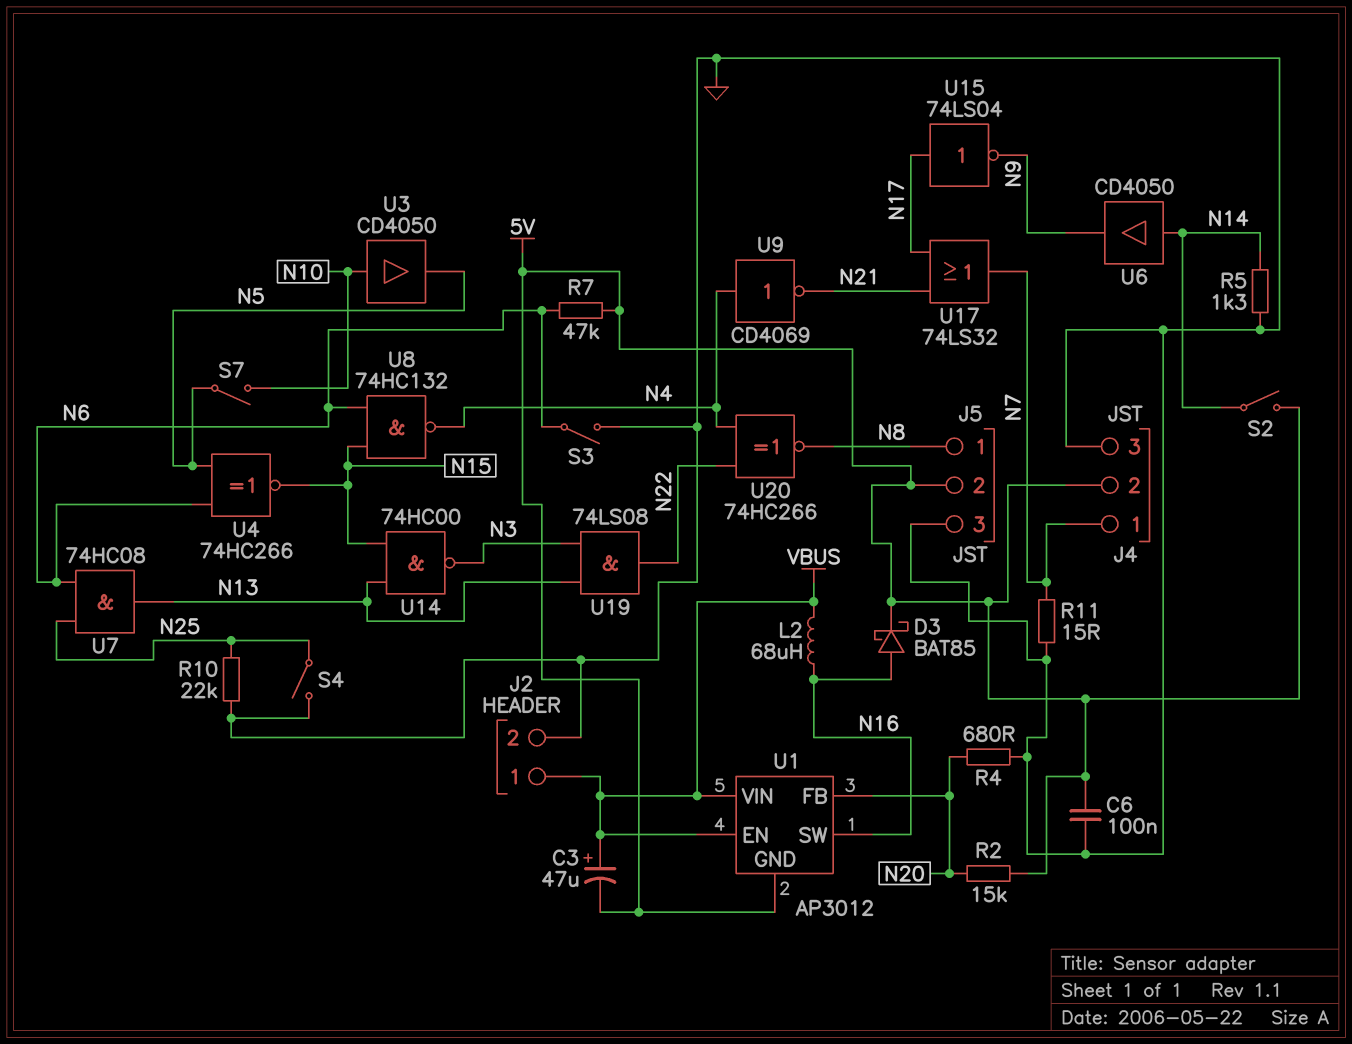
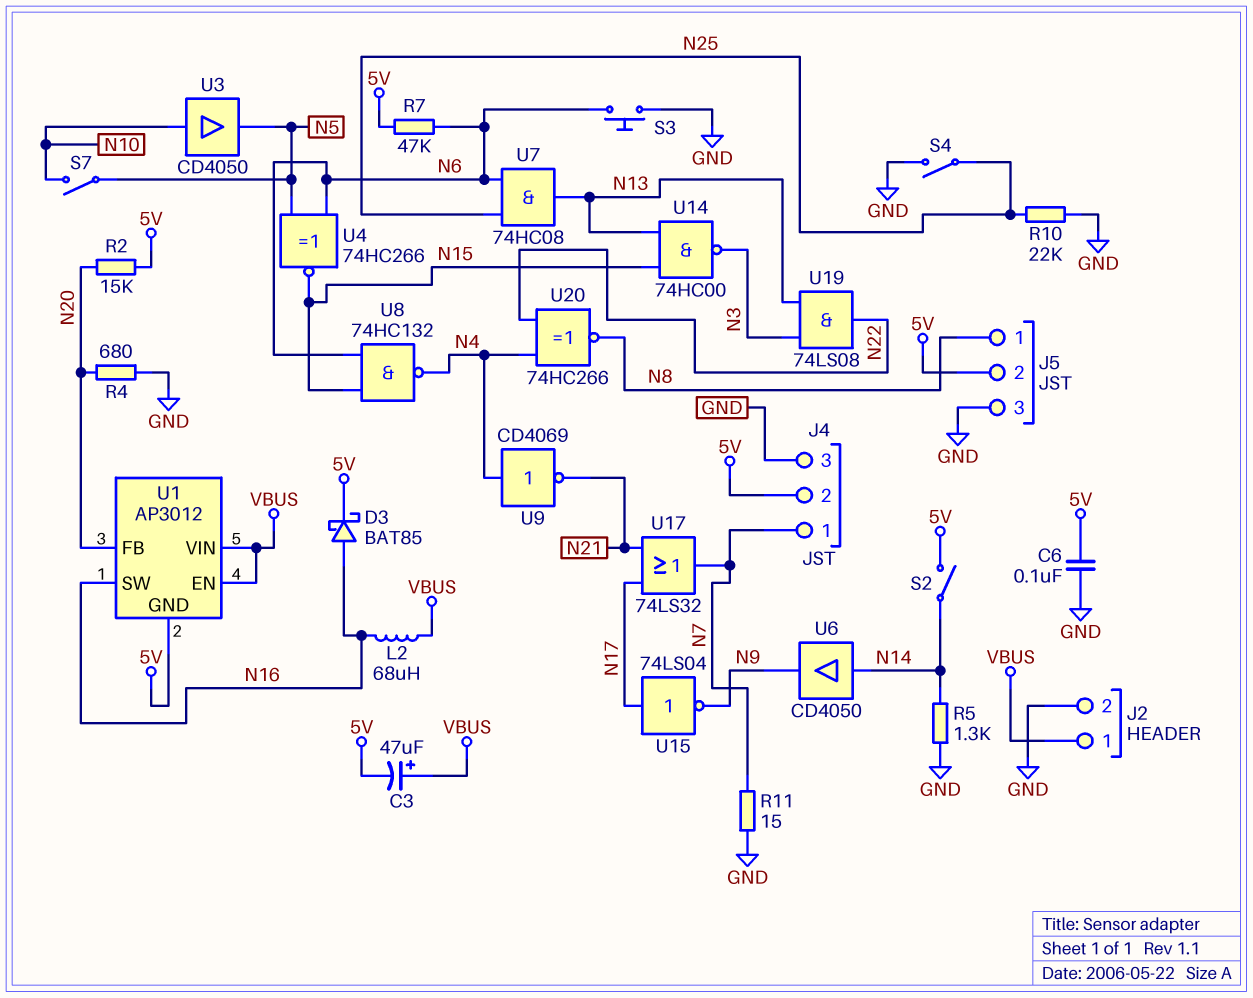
S3: switch (GND, N6) -> button (GND, N6)

